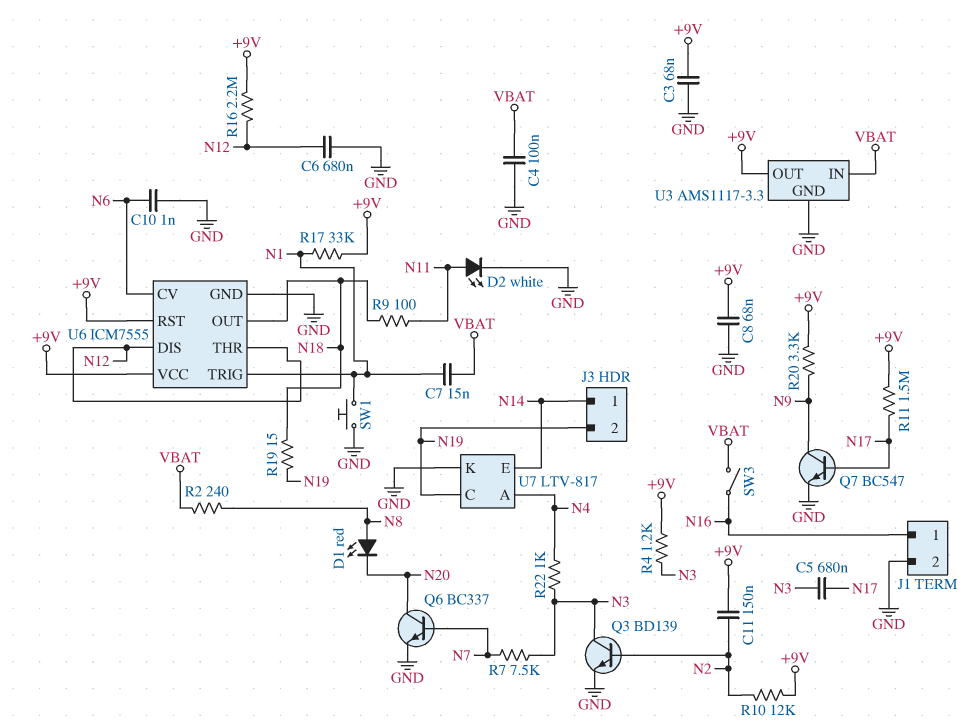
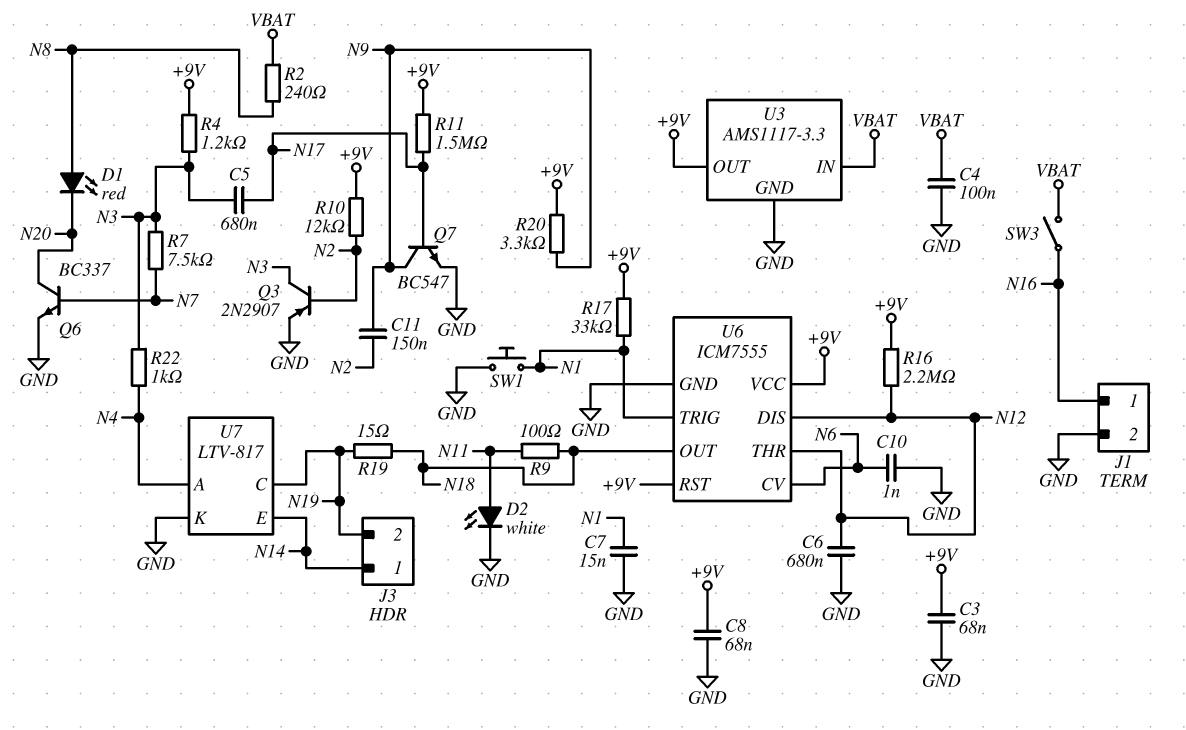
C7: 15nF (N1, VBAT) -> 15nF (GND, N1)
C11: 150nF (+9V, N2) -> 150nF (N2, N9)
Q3: NPN BD139 (B N2, C N3, E GND) -> PNP 2N2907 (B N2, C N3, E GND)

